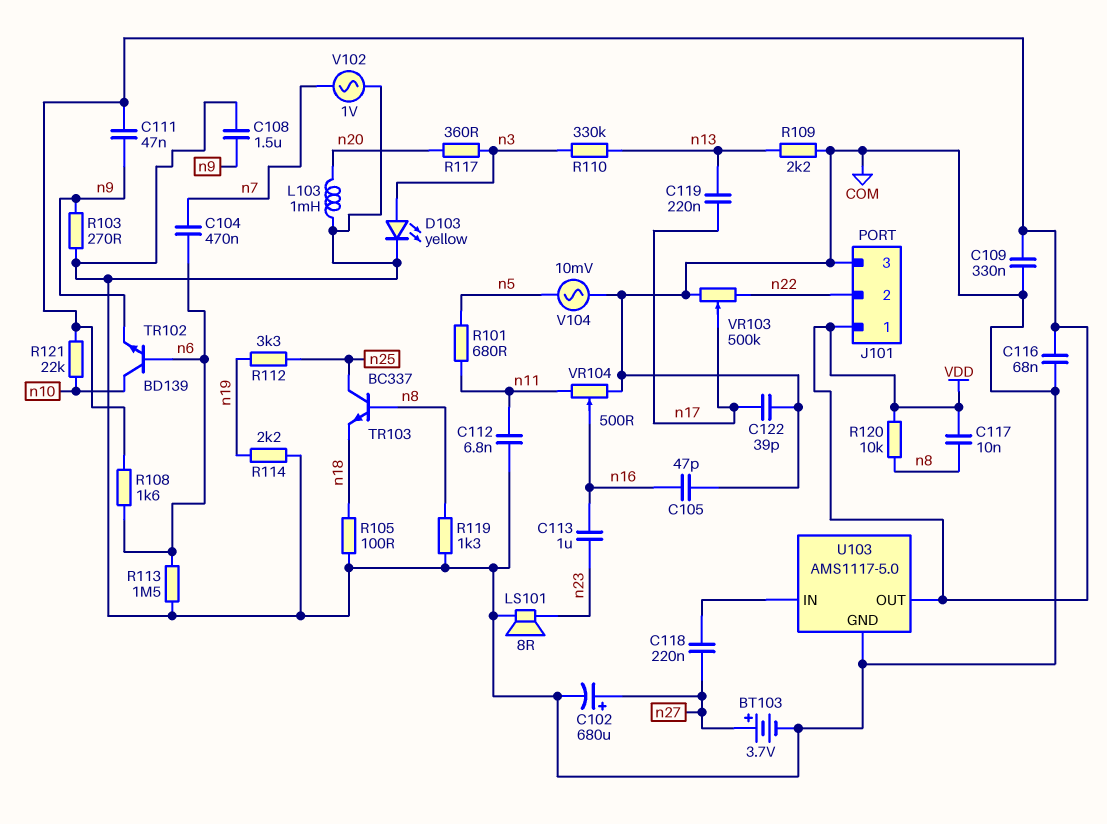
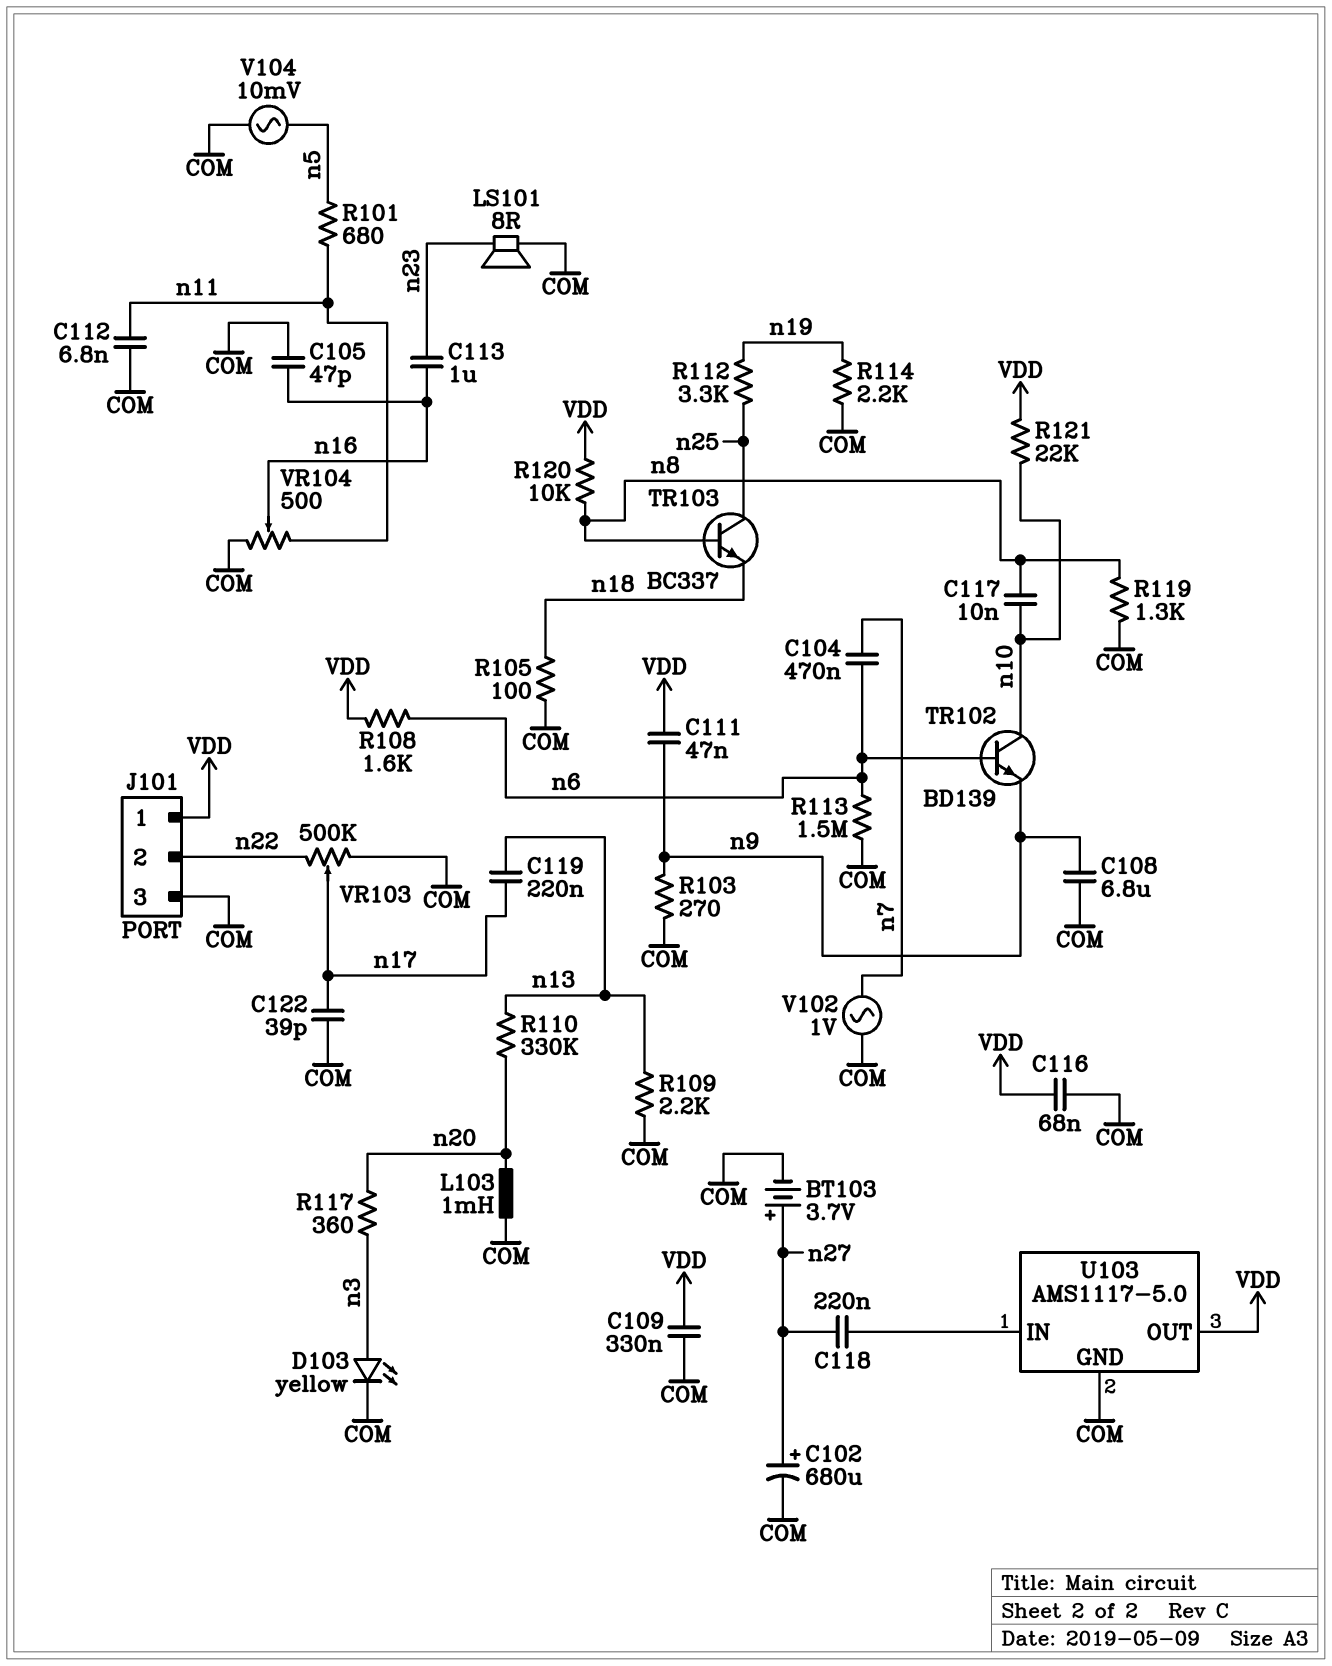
C108: 1.5uF (COM, n9) -> 6.8uF (COM, n9)
C117: 10nF (VDD, n8) -> 10nF (n8, n10)
R110: 330k (n3, n13) -> 330k (n13, n20)

